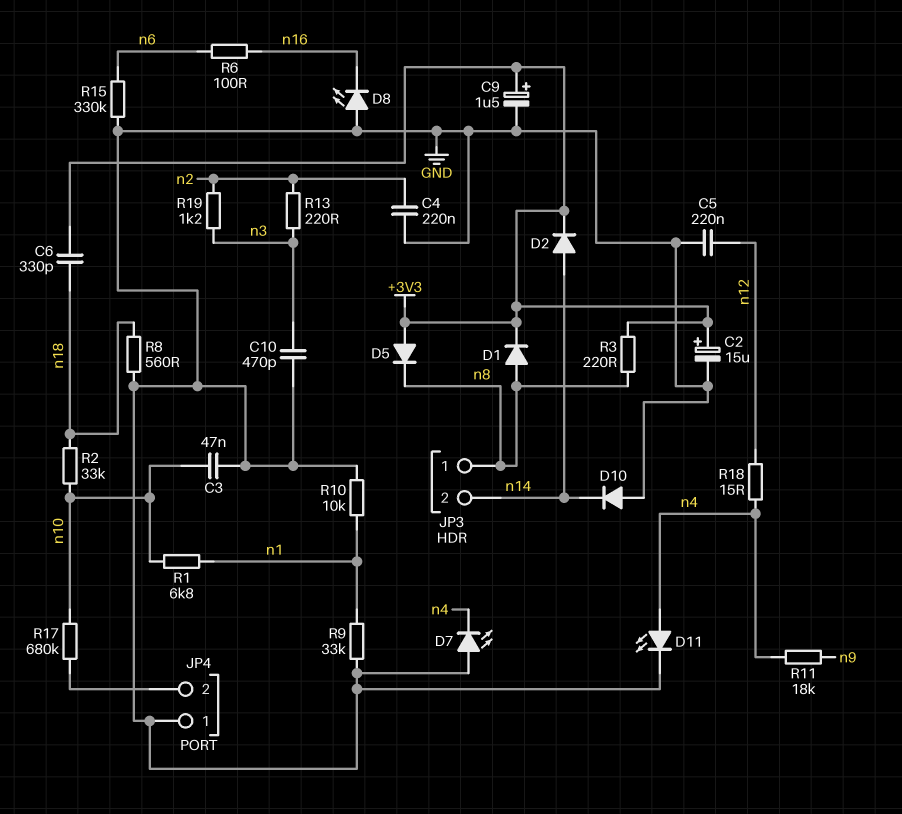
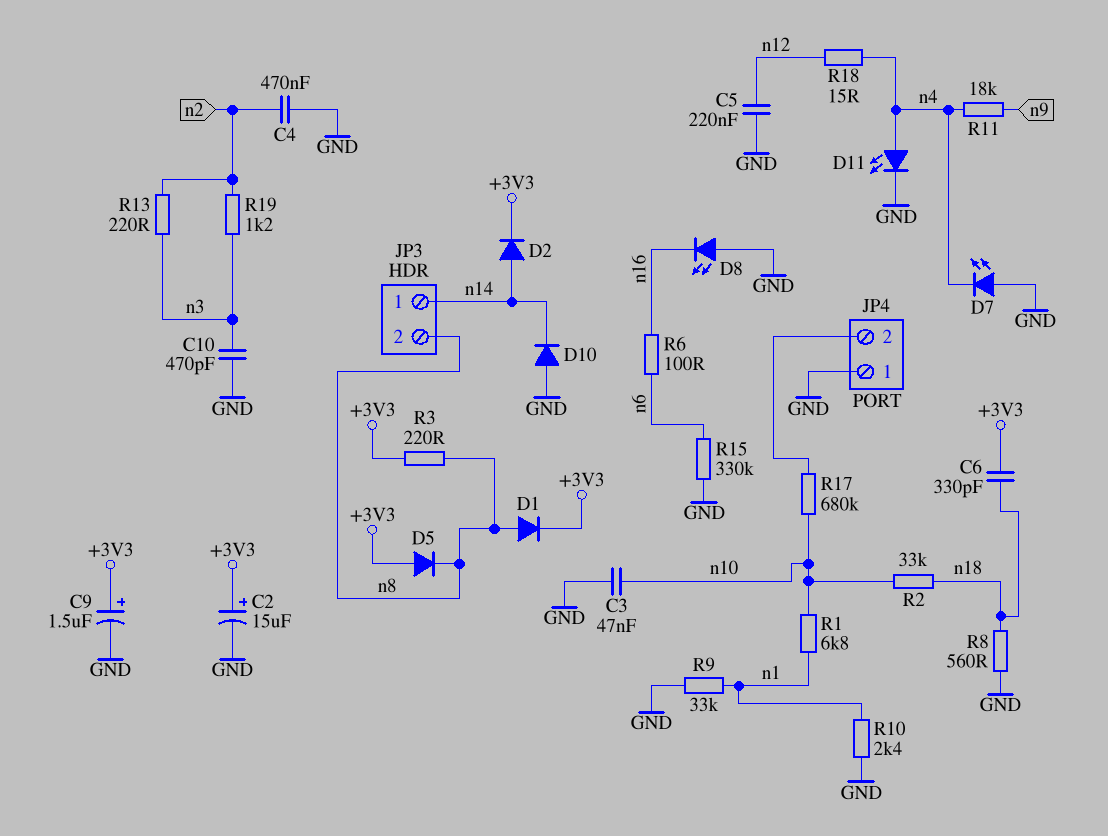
C4: 220nF (GND, n2) -> 470nF (GND, n2)
JP3 pin 1: n8 -> n14
JP3 pin 2: n14 -> n8
R10: 10k (GND, n1) -> 2.4k (GND, n1)

